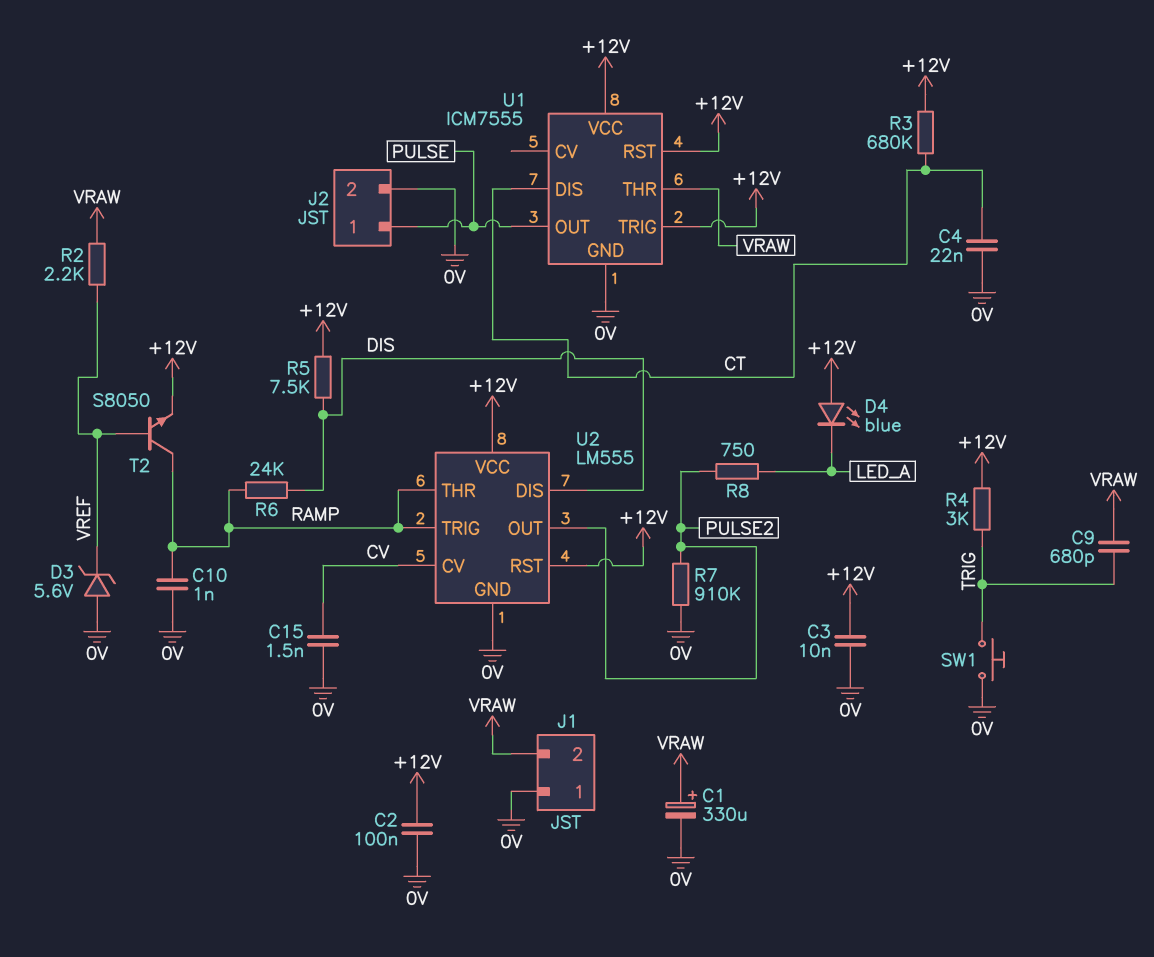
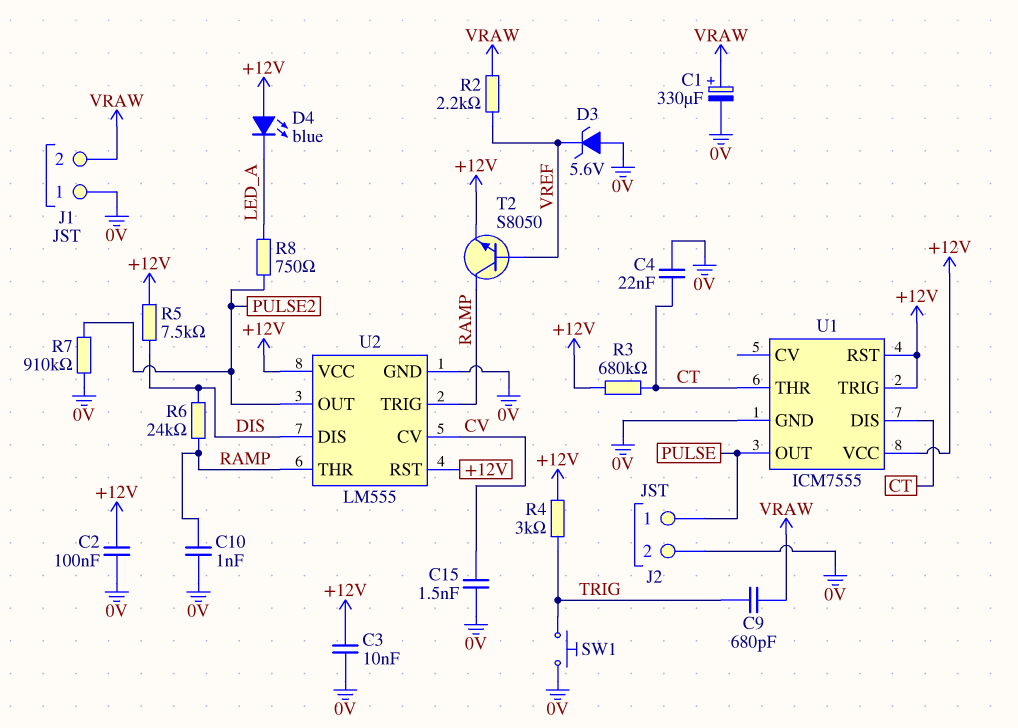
U1 pin THR: VRAW -> CT

